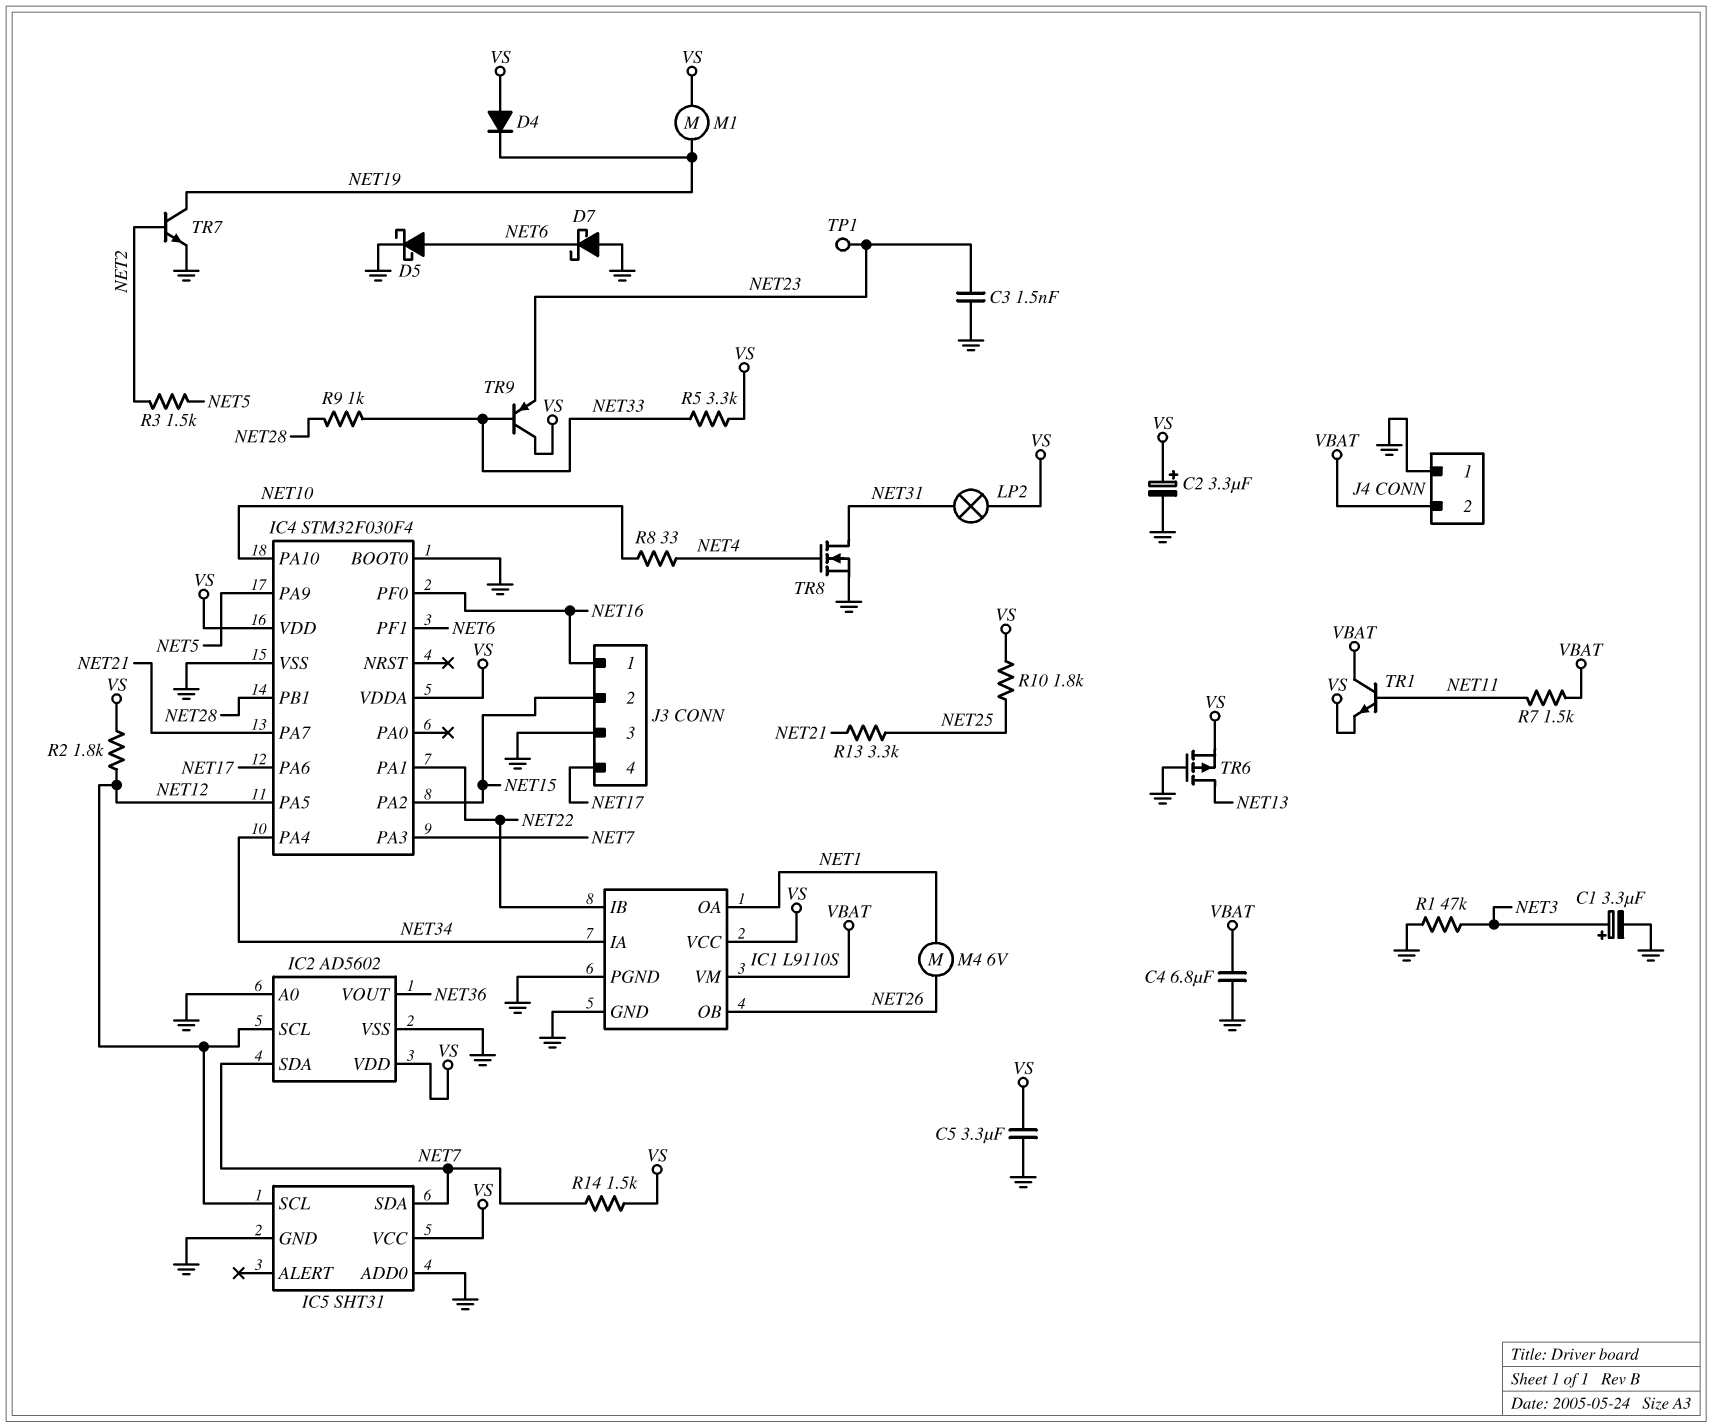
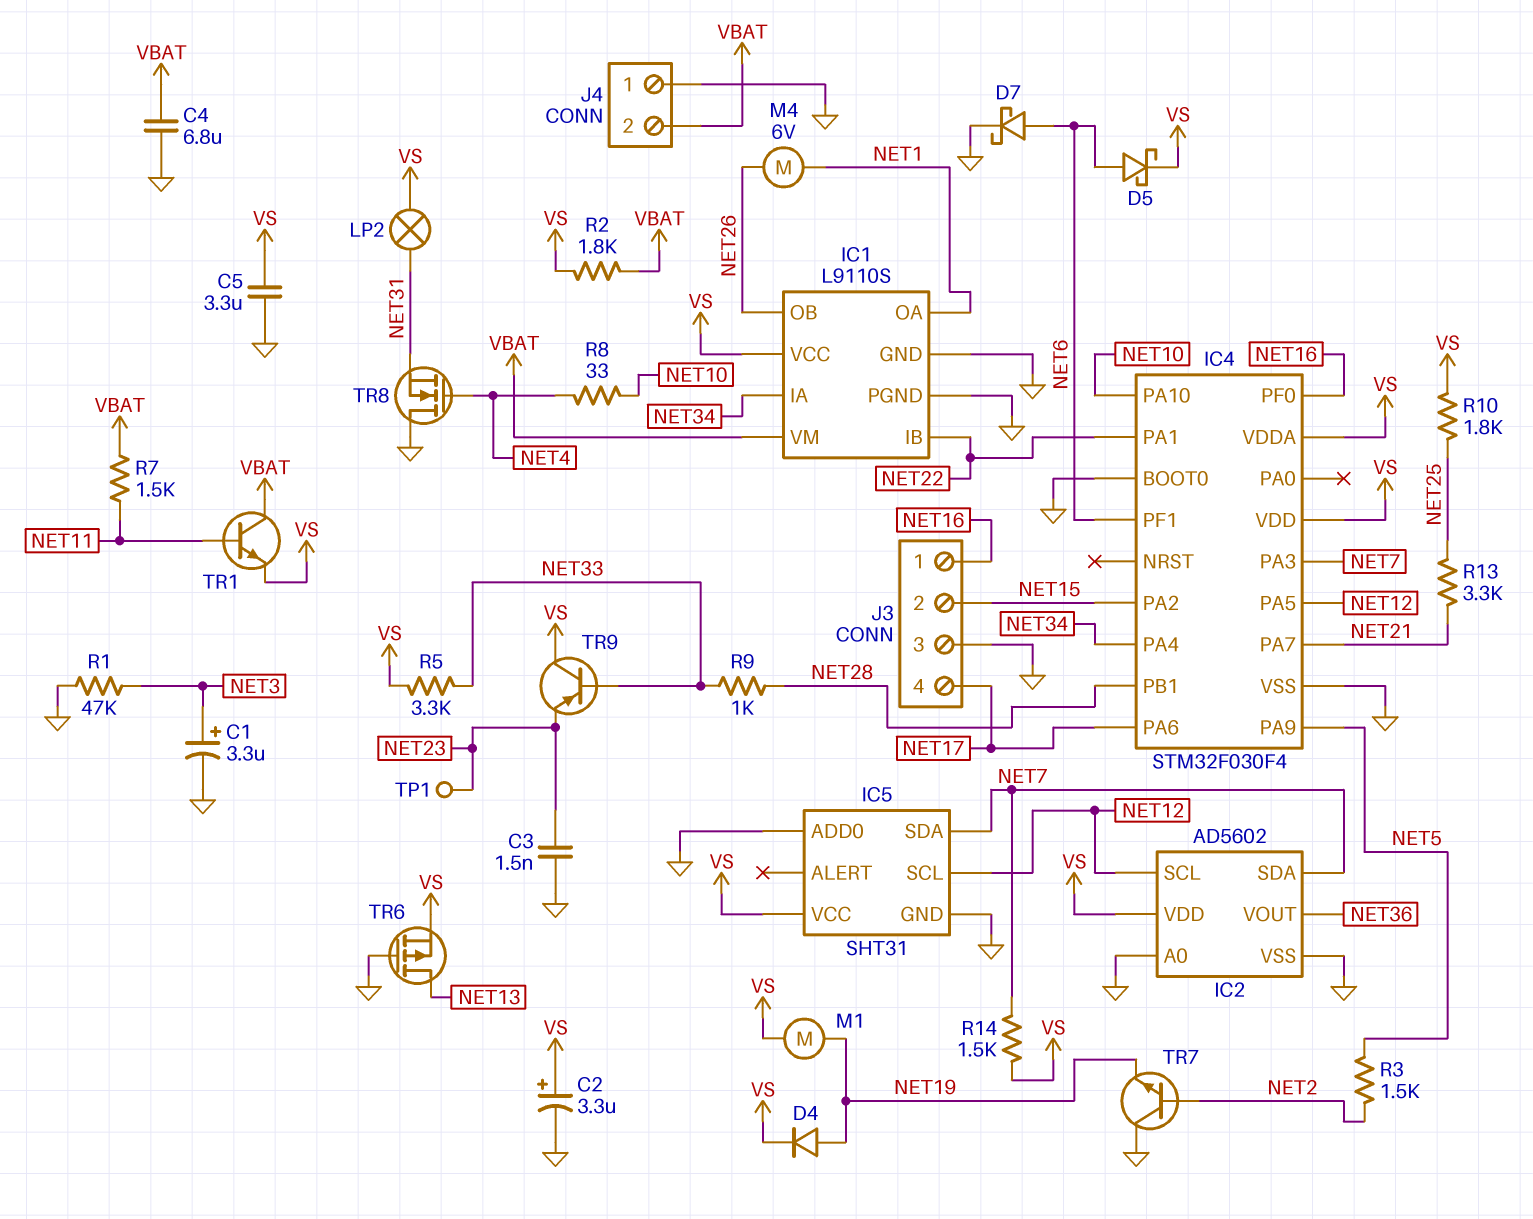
D4: diode (A VS, K NET19) -> diode (A NET19, K VS)
D5: schottky (A NET6, K GND) -> schottky (A NET6, K VS)
D7: schottky (A GND, K NET6) -> schottky (A NET6, K GND)
R2: 1.8k (NET12, VS) -> 1.8k (VBAT, VS)
TR7: NPN (B NET2, C NET19, E GND) -> NPN (B NET2, C GND, E NET19)
TR8: NMOS (G NET4, D NET31, S GND) -> NMOS (G NET4, D GND, S NET31)

